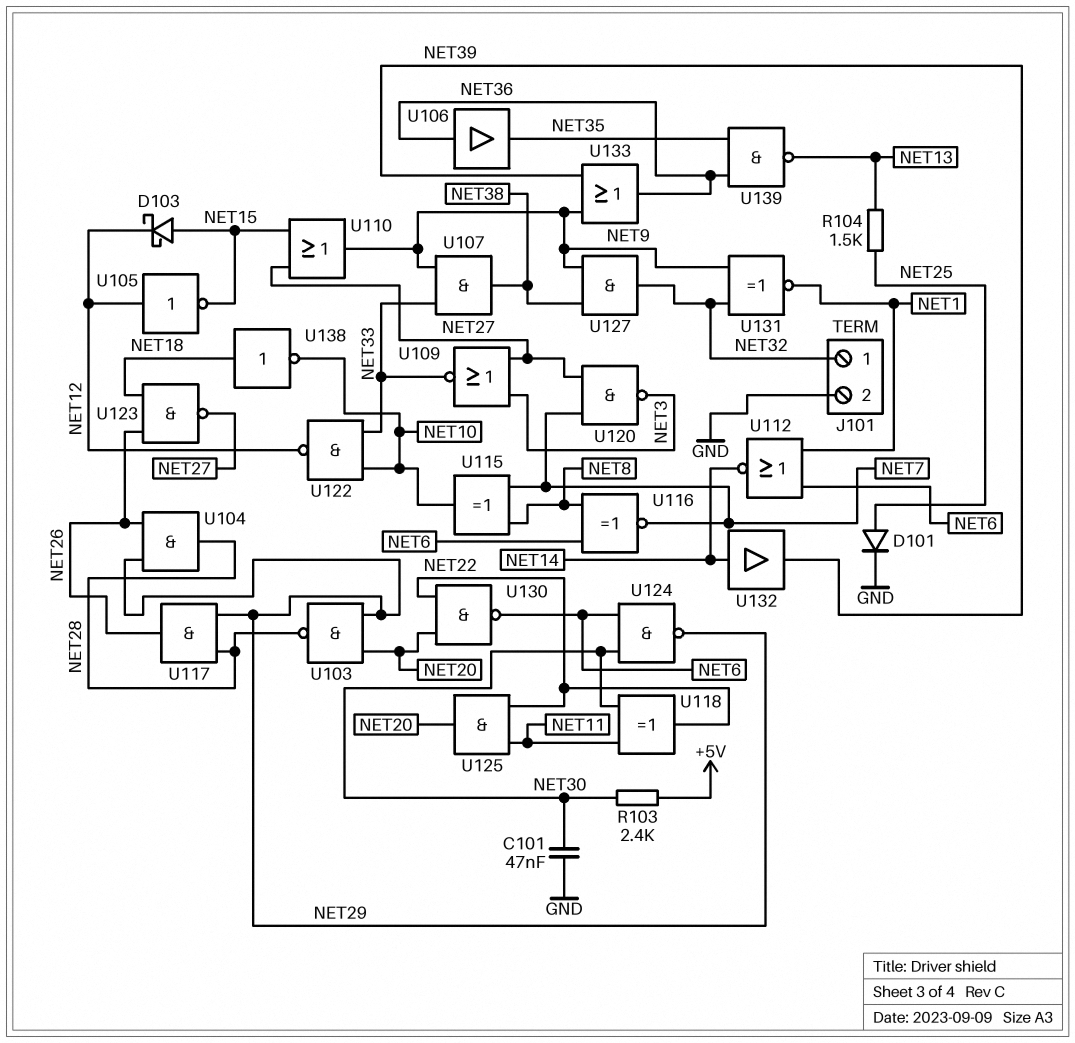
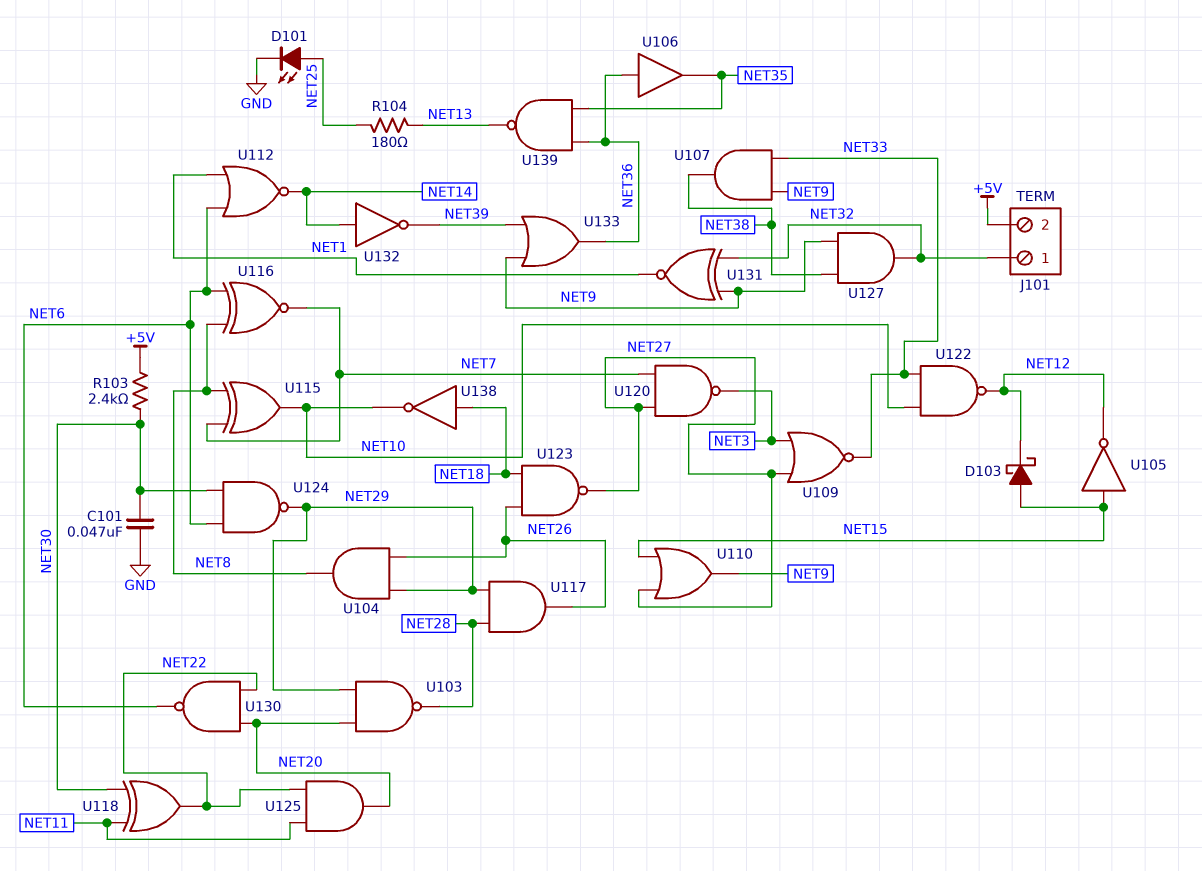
D101: diode (A NET25, K GND) -> LED (A NET25, K GND)
J101 pin 2: GND -> +5V
R104: 1.5k (NET13, NET25) -> 180 (NET13, NET25)
U104: AND (in NET26, in NET29, out NET28) -> AND (in NET26, in NET29, out NET8)
U105: NOT (in NET12, out NET15) -> NOT (in NET15, out NET12)
U132: buffer (in NET14, out NET39) -> NOT (in NET14, out NET39)

